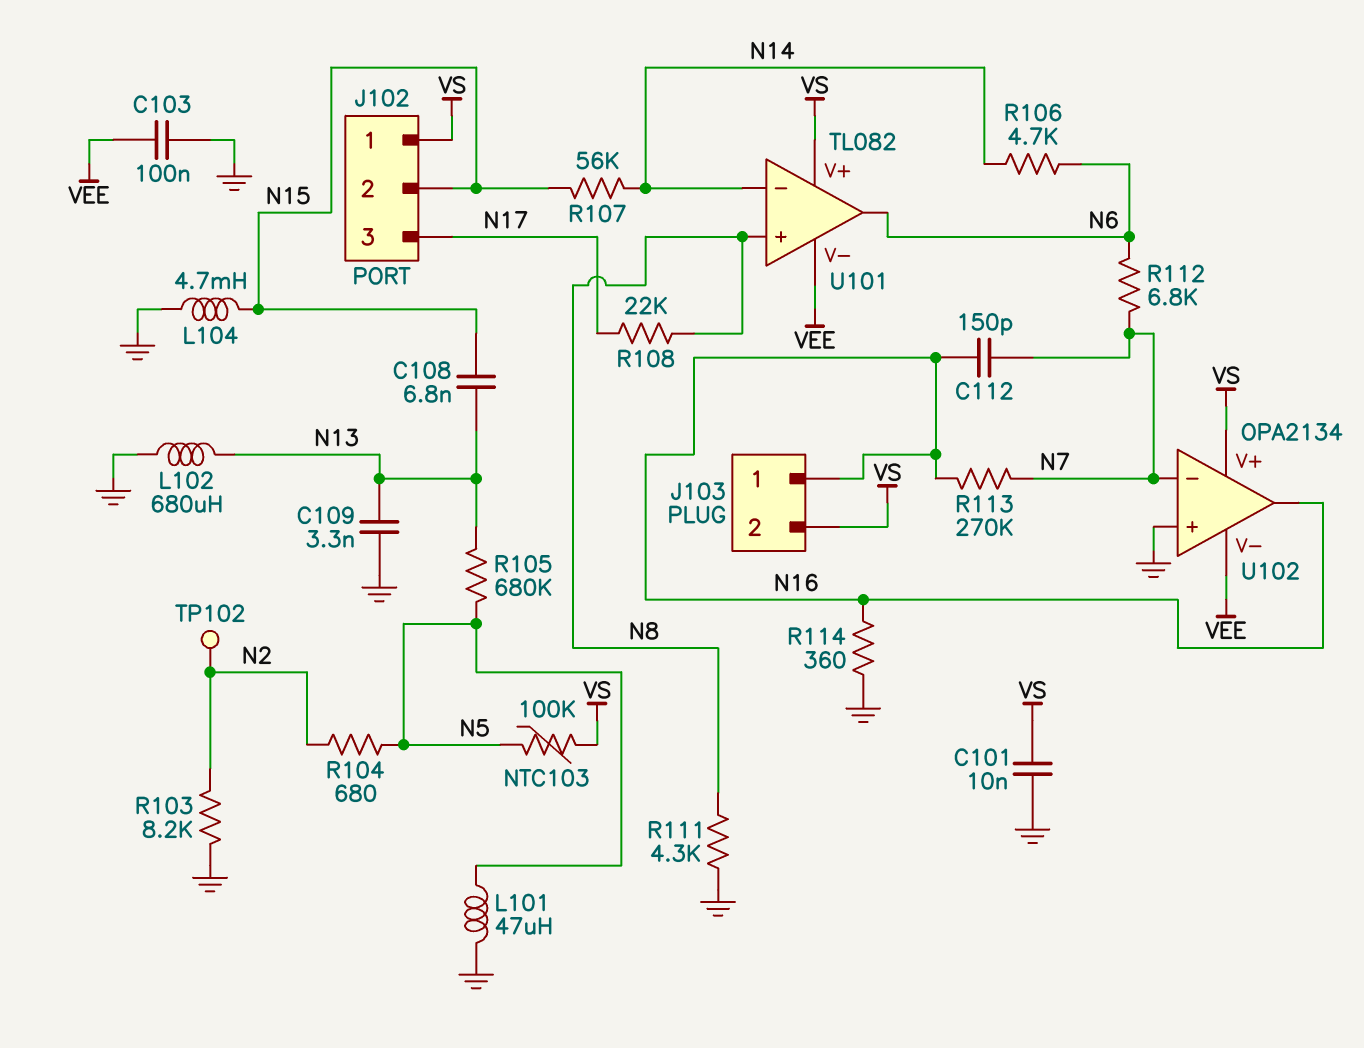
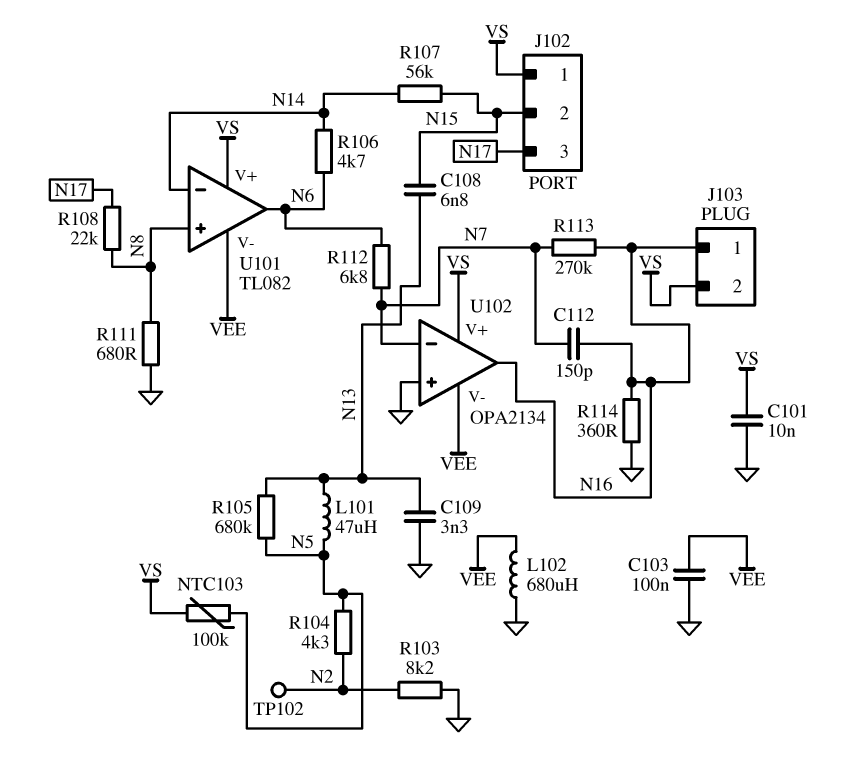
L101: 47uH (GND, N5) -> 47uH (N5, N13)
L102: 680uH (GND, N13) -> 680uH (GND, VEE)
L104: 4.7mH (GND, N15) -> none
R104: 680 (N2, N5) -> 4.3k (N2, N5)
R111: 4.3k (GND, N8) -> 680 (GND, N8)

